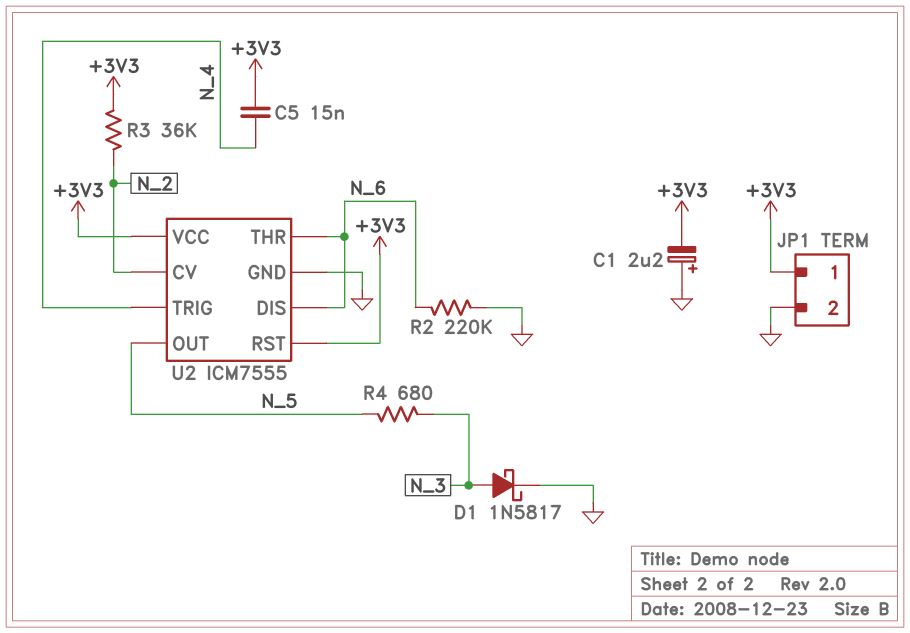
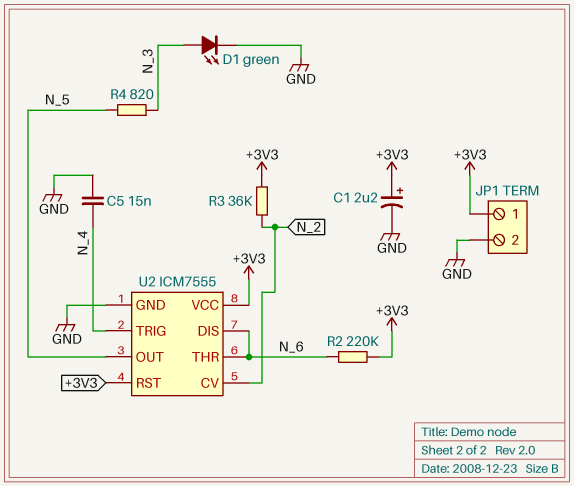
C1: 2.2uF (plus GND, minus +3V3) -> 2.2uF (plus +3V3, minus GND)
C5: 15nF (+3V3, N_4) -> 15nF (GND, N_4)
D1: schottky 1N5817 (A N_3, K GND) -> LED green (A N_3, K GND)
R2: 220k (GND, N_6) -> 220k (+3V3, N_6)
R4: 680 (N_3, N_5) -> 820 (N_3, N_5)

